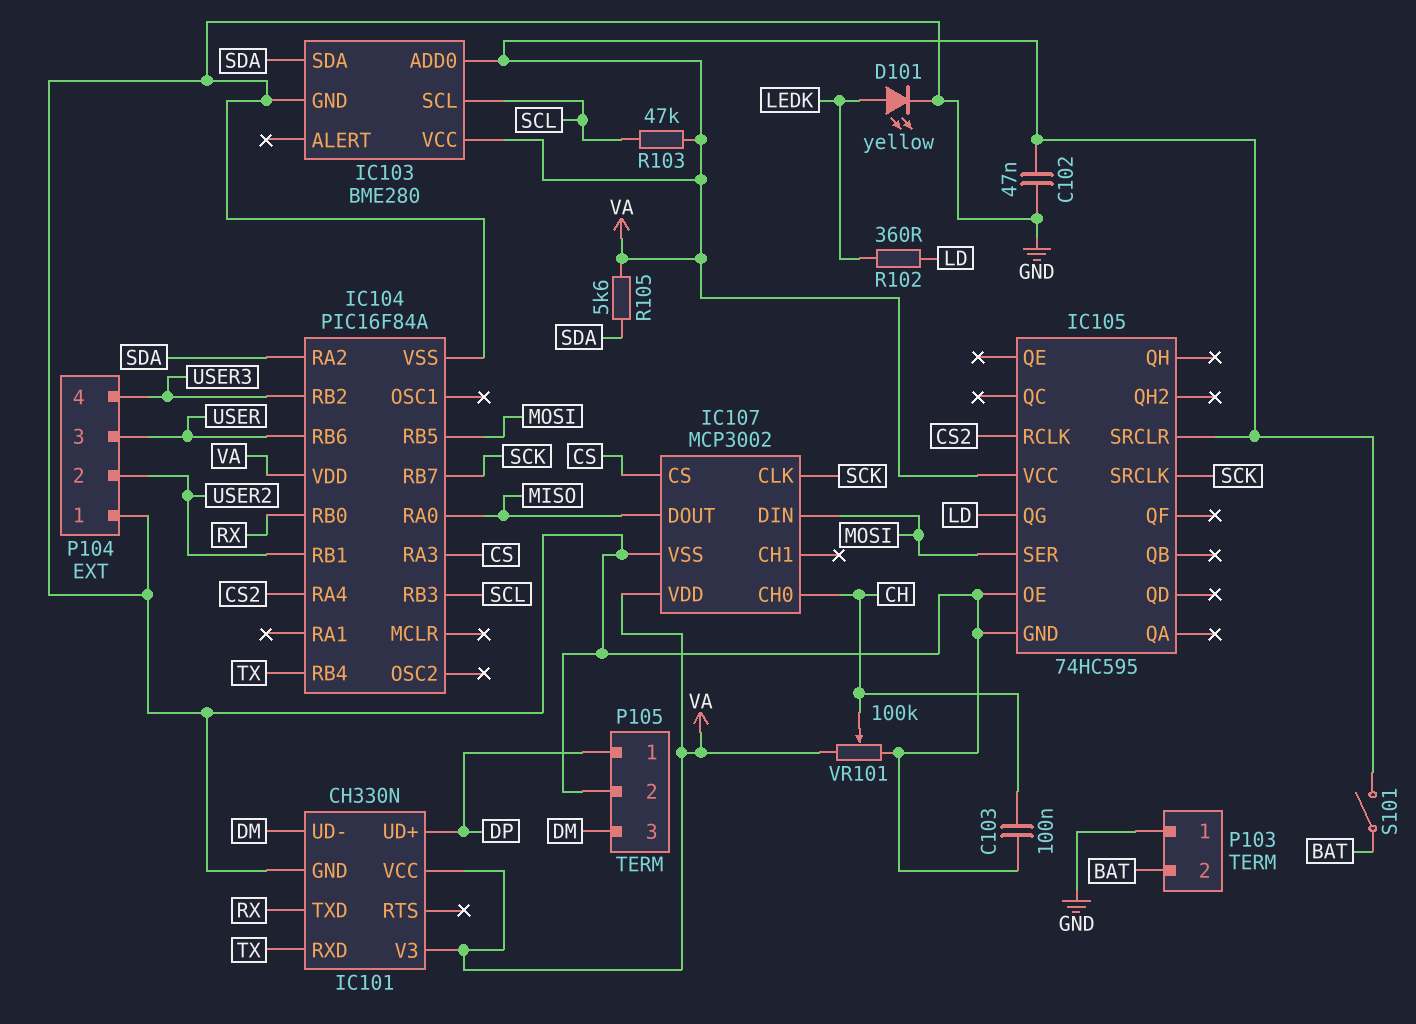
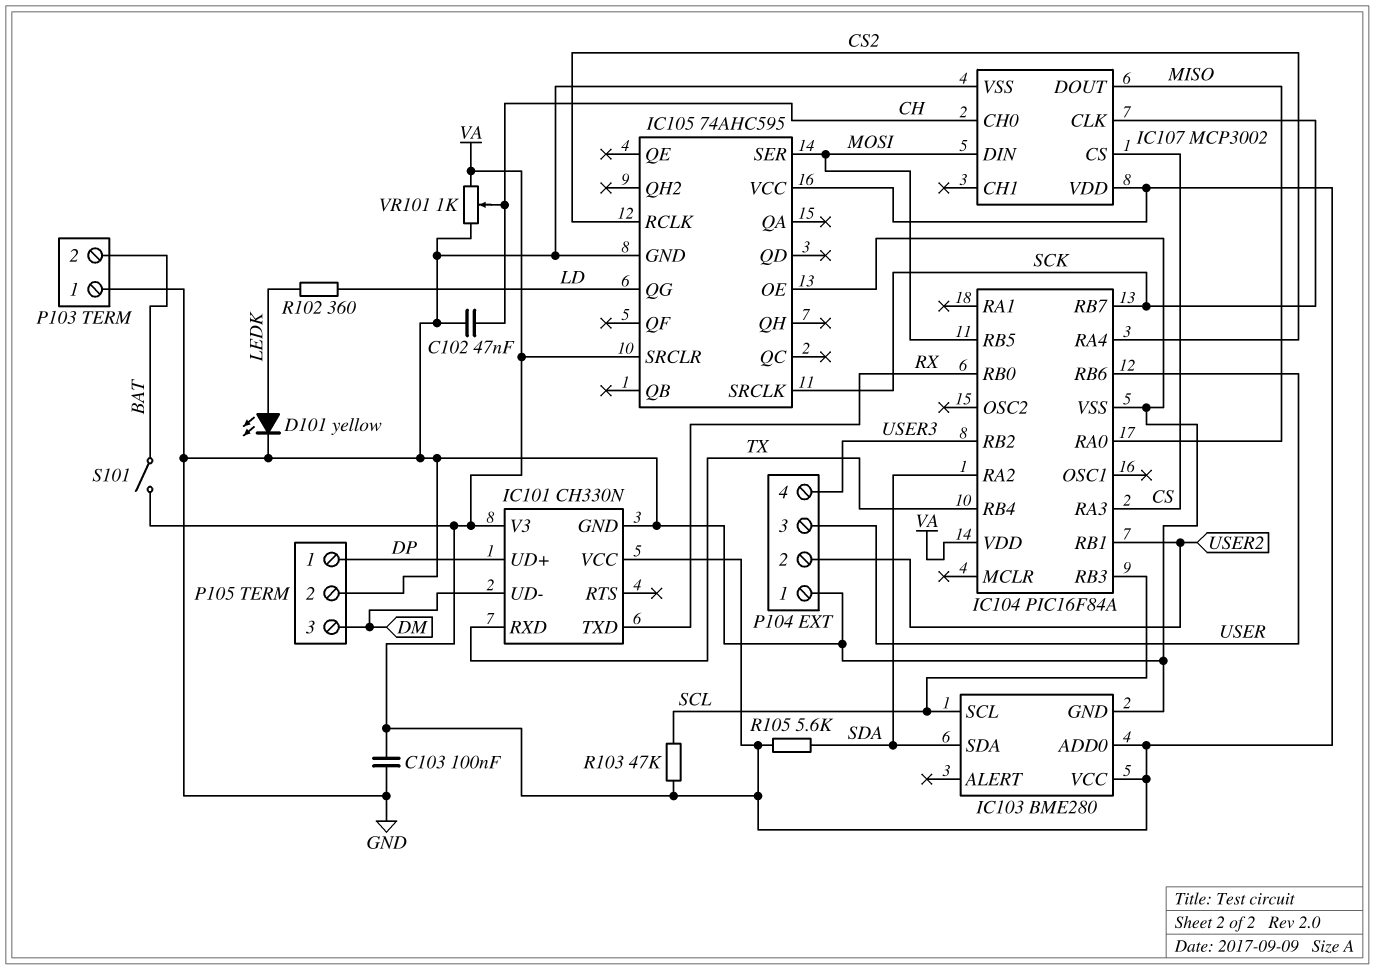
C102: 47nF (GND, VA) -> 47nF (CH, GND)
C103: 100nF (CH, GND) -> 100nF (GND, VA)
IC105: 74HC595 -> 74AHC595
VR101: 100k (GND, VA, wiper CH) -> 1k (GND, VA, wiper CH)

